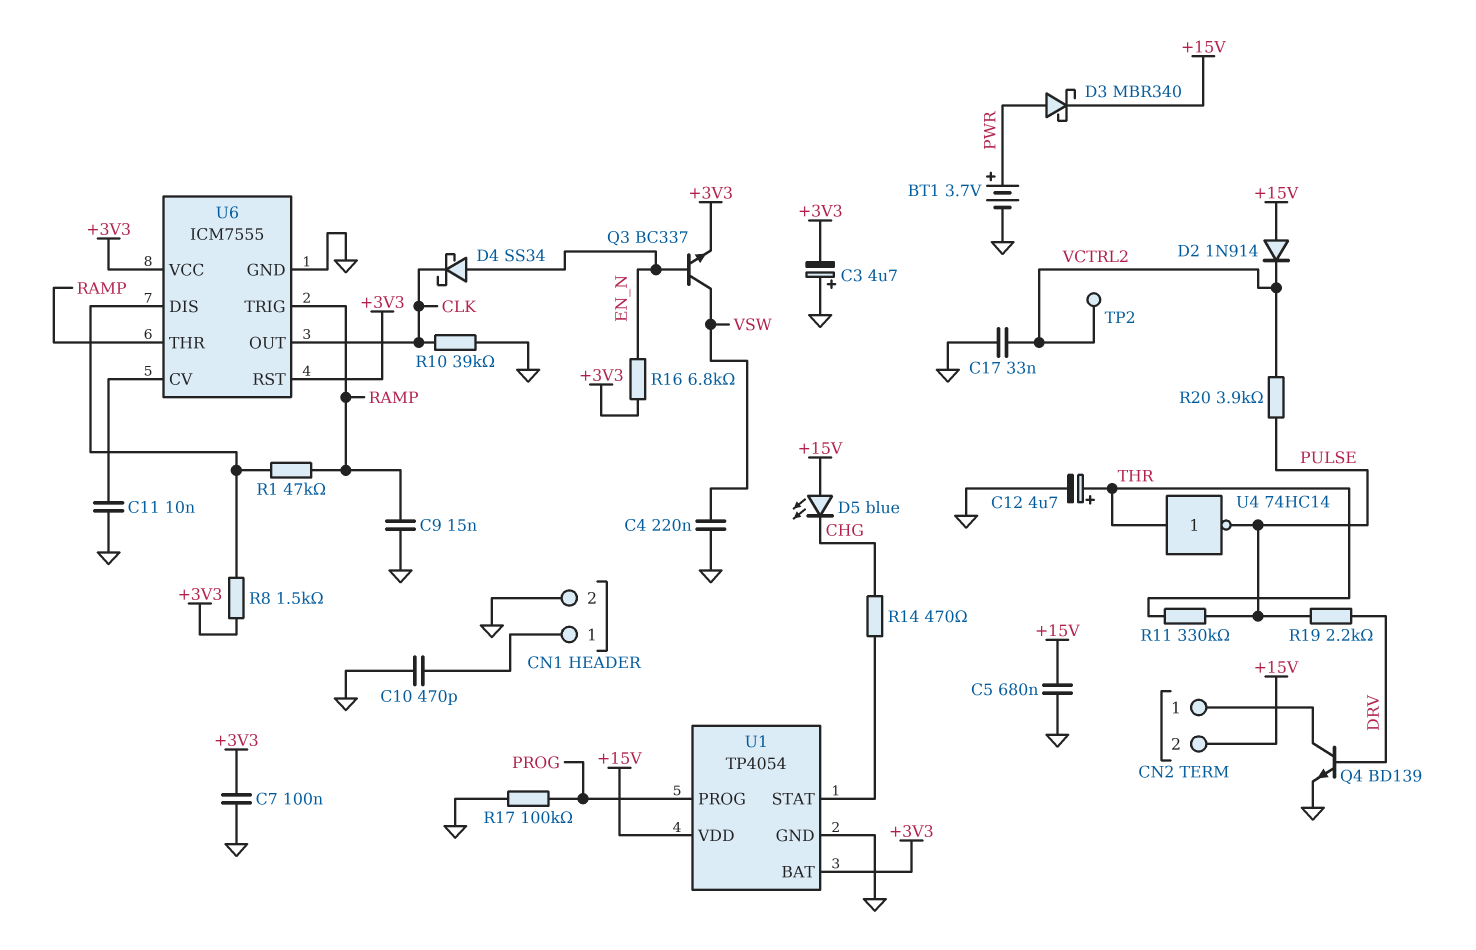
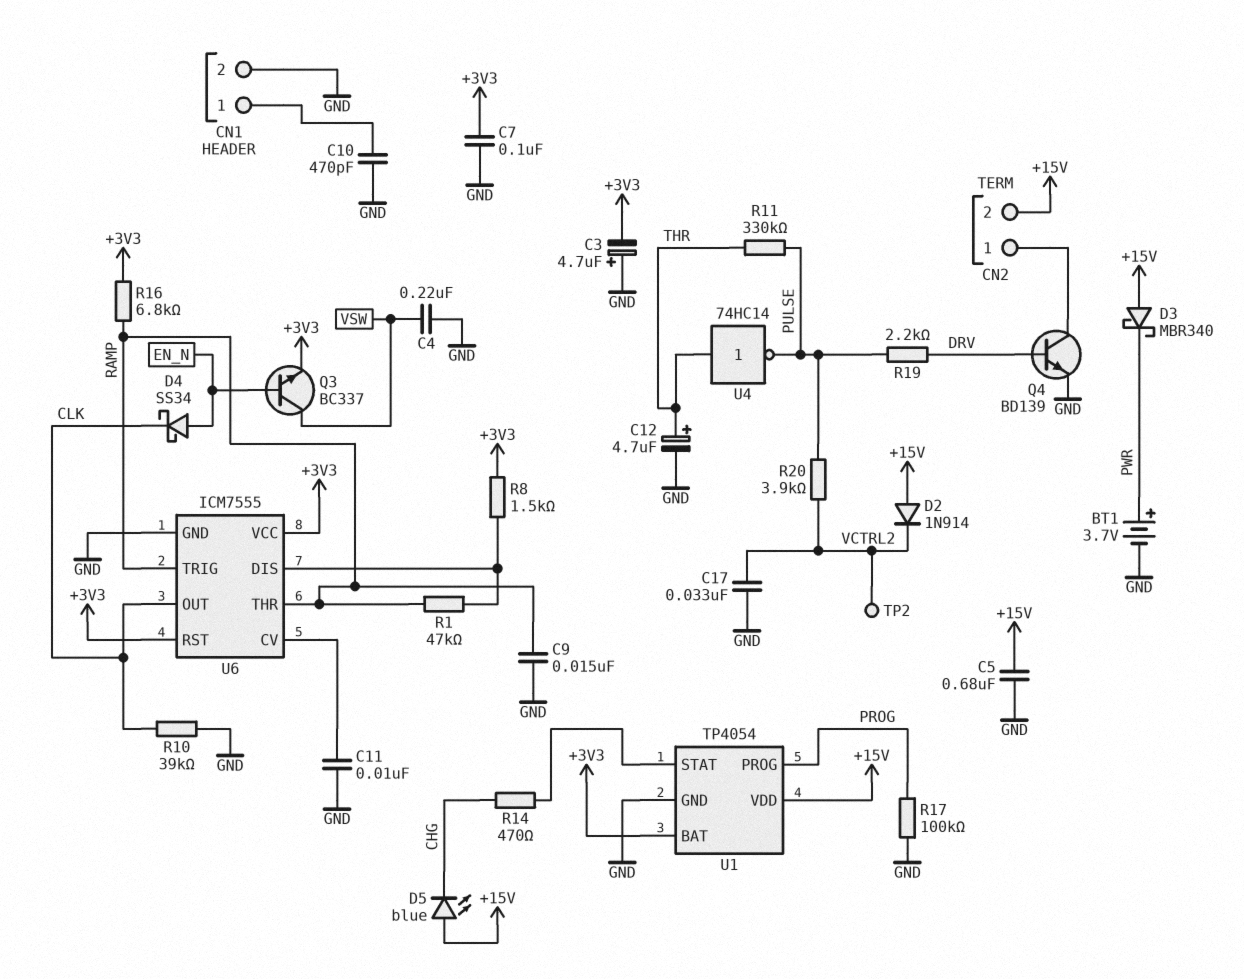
D3: schottky MBR340 (A PWR, K +15V) -> schottky MBR340 (A +15V, K PWR)
R16: 6.8k (+3V3, EN_N) -> 6.8k (+3V3, RAMP)

